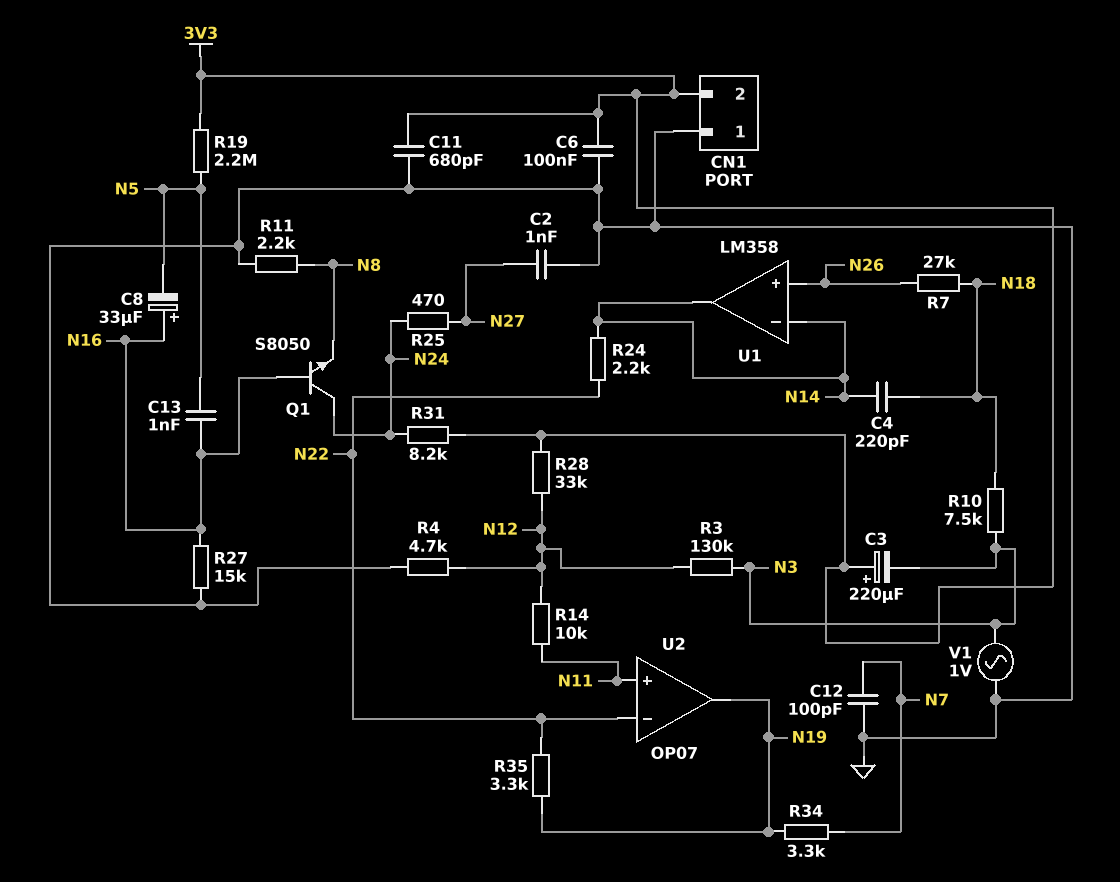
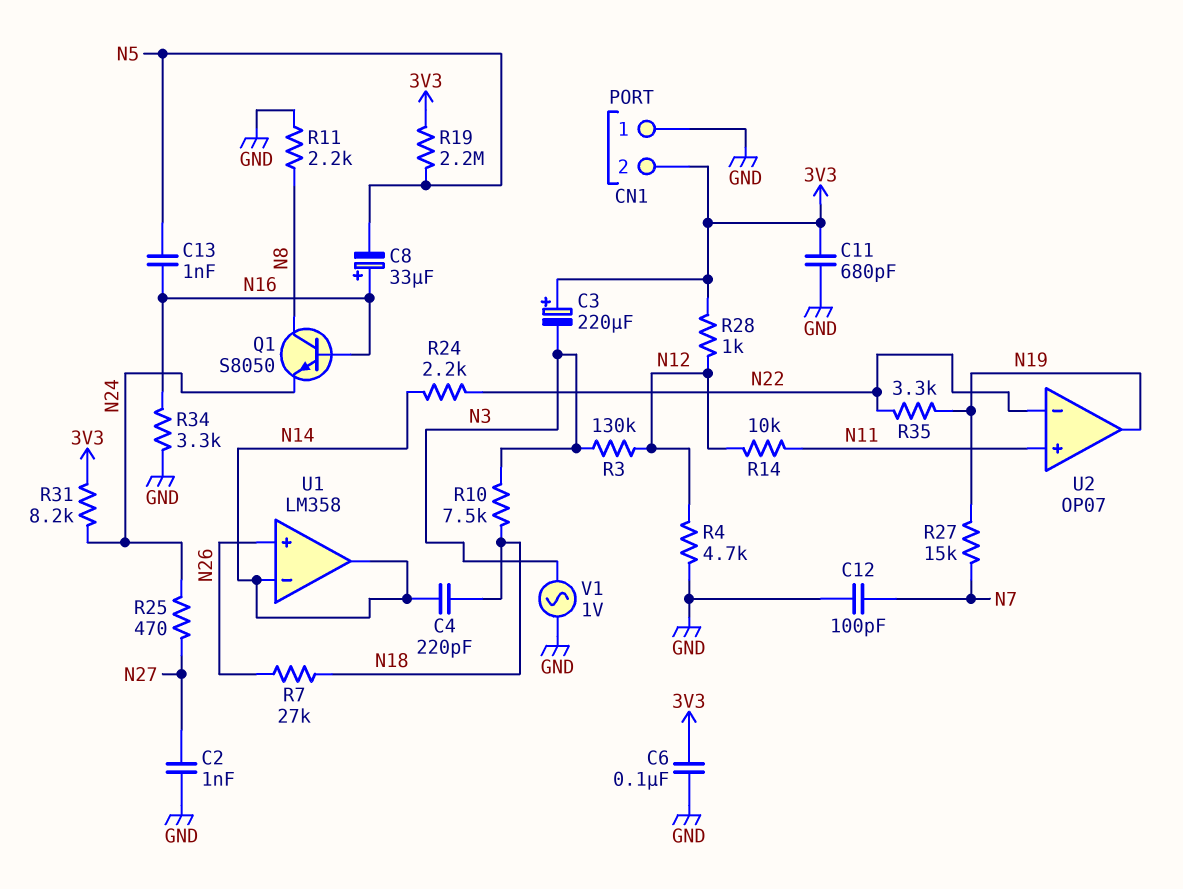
Q1: NPN S8050 (B N16, C N24, E N8) -> NPN S8050 (B N16, C N8, E N24)
R27: 15k (GND, N16) -> 15k (N7, N19)
R28: 33k (3V3, N12) -> 1k (3V3, N12)
R34: 3.3k (N7, N19) -> 3.3k (GND, N16)

